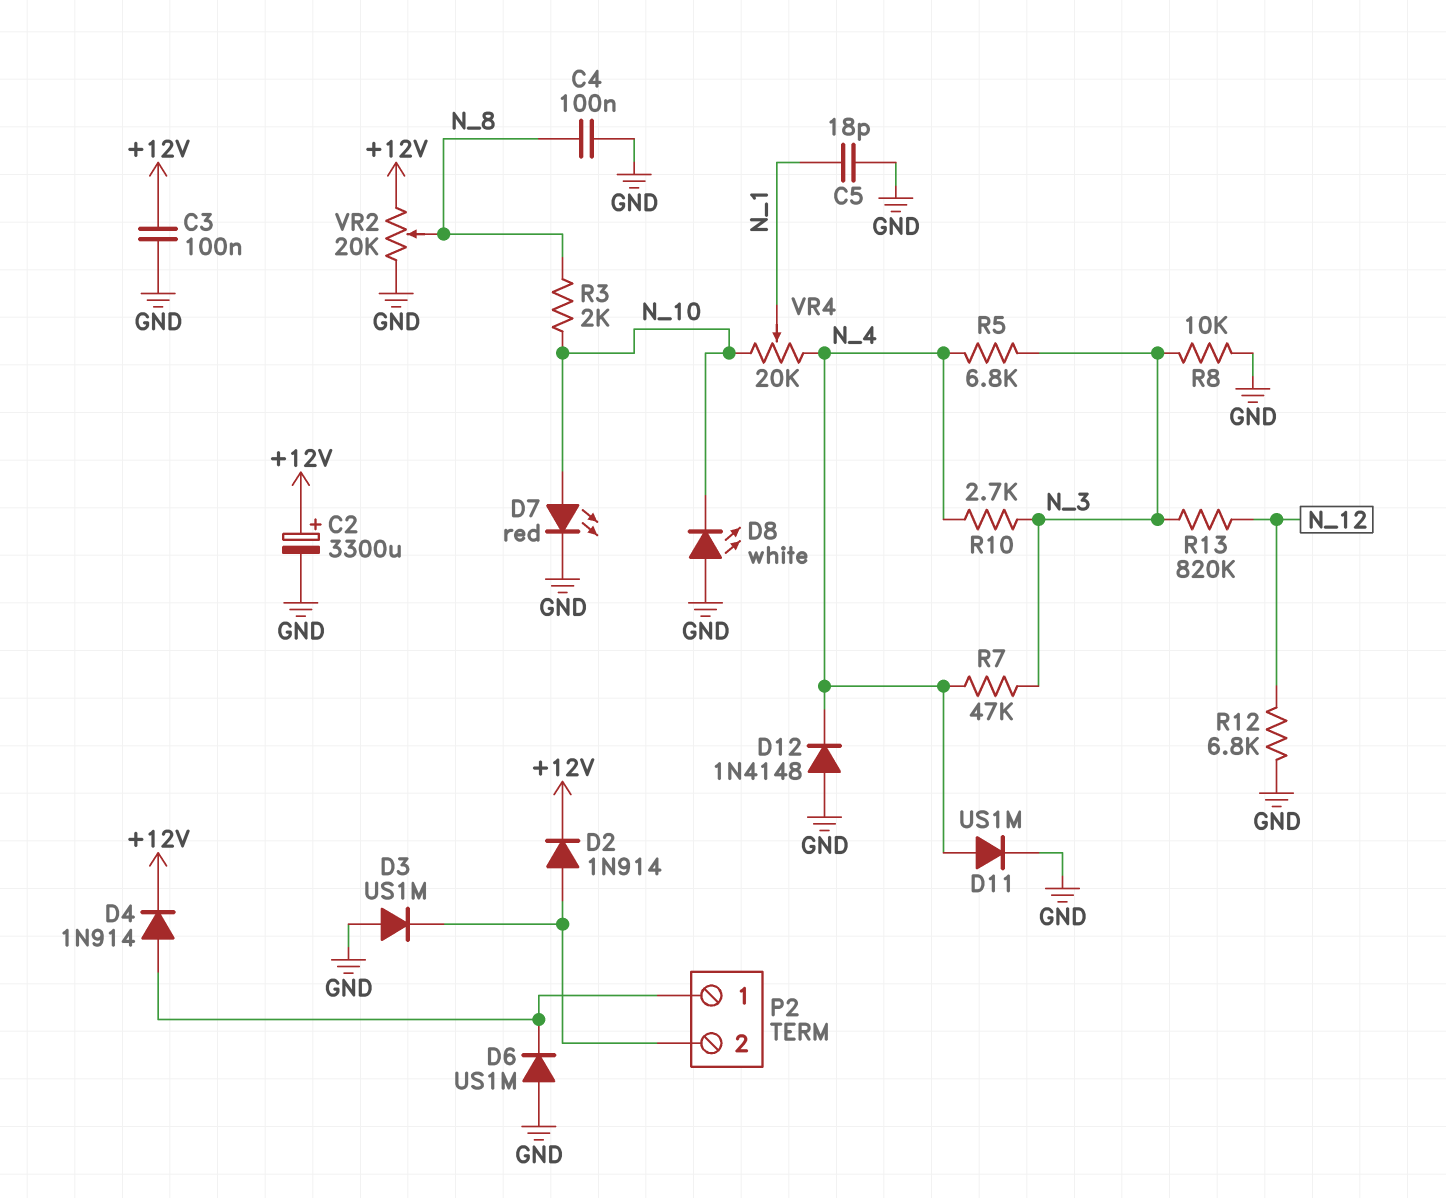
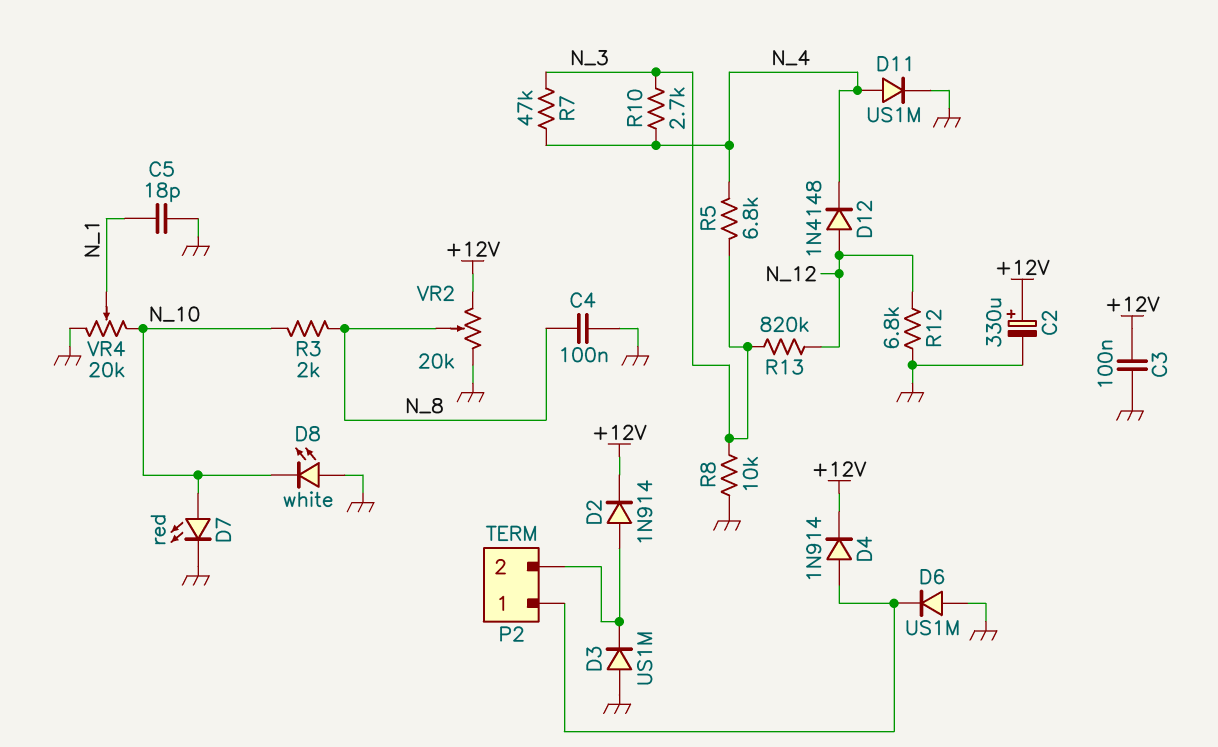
C2: 3300uF (plus +12V, minus GND) -> 330uF (plus +12V, minus GND)
D12: diode 1N4148 (A GND, K N_4) -> diode 1N4148 (A N_12, K N_4)
VR4: 20k (N_4, N_10, wiper N_1) -> 20k (GND, N_10, wiper N_1)

